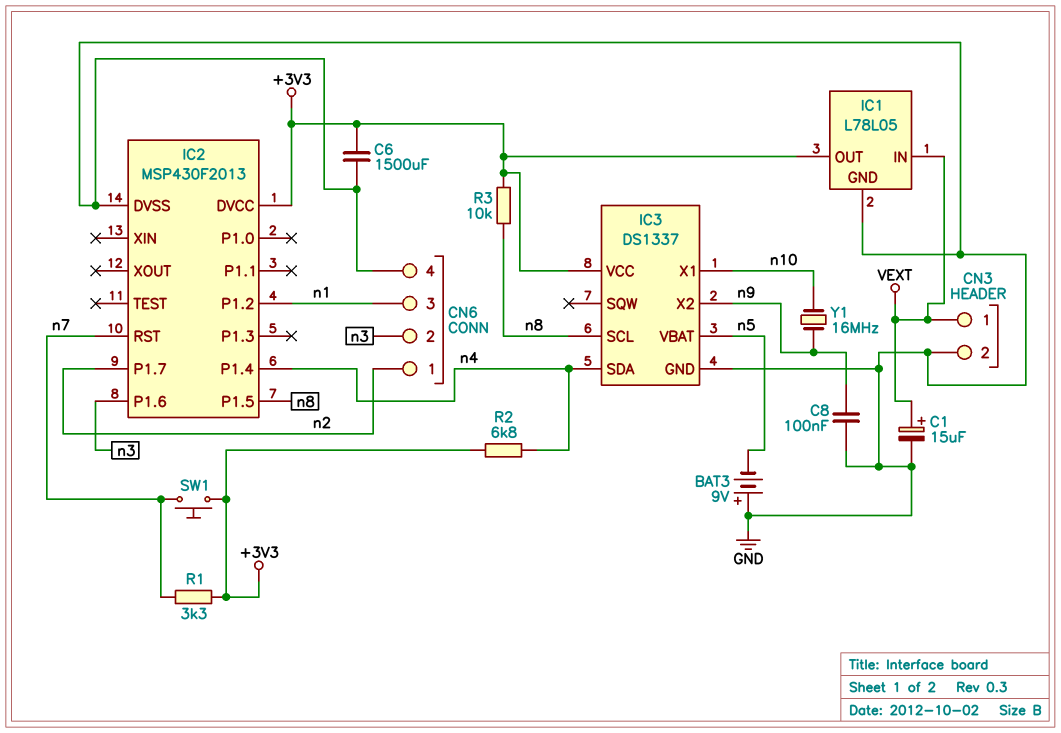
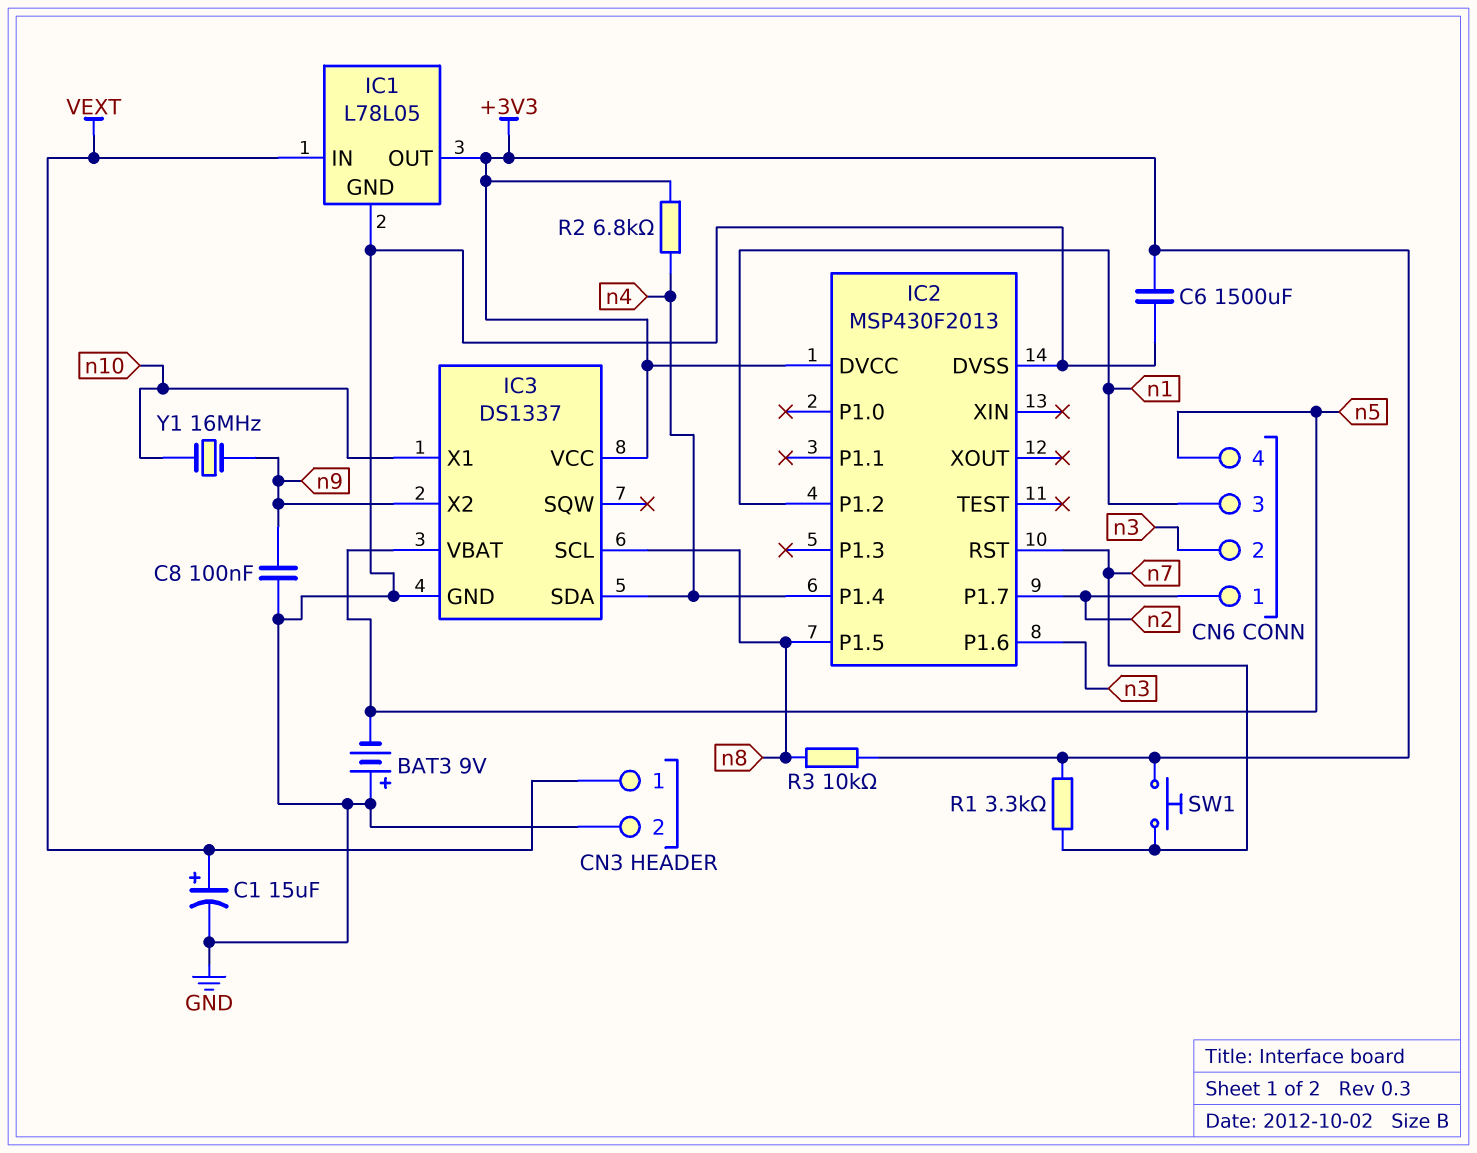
CN6 pin 4: GND -> n5

